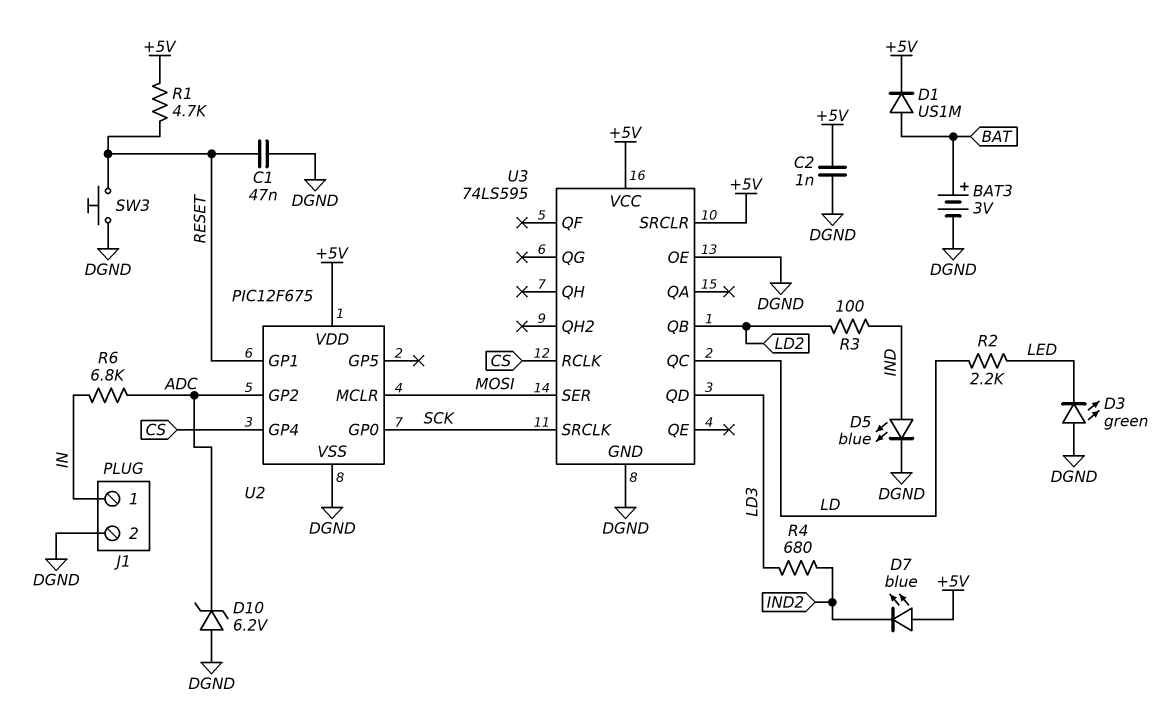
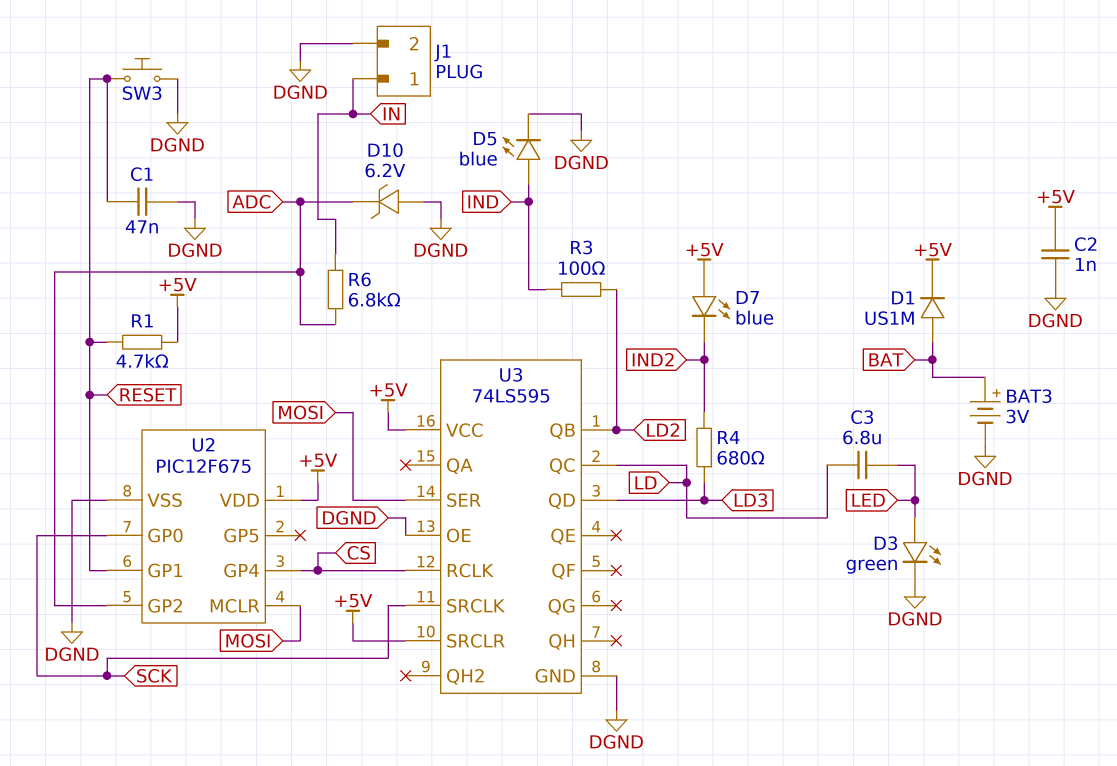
C3: none -> 6.8uF (LD, LED)
D3: LED green (A DGND, K LED) -> LED green (A LED, K DGND)
R2: 2.2k (LD, LED) -> none

